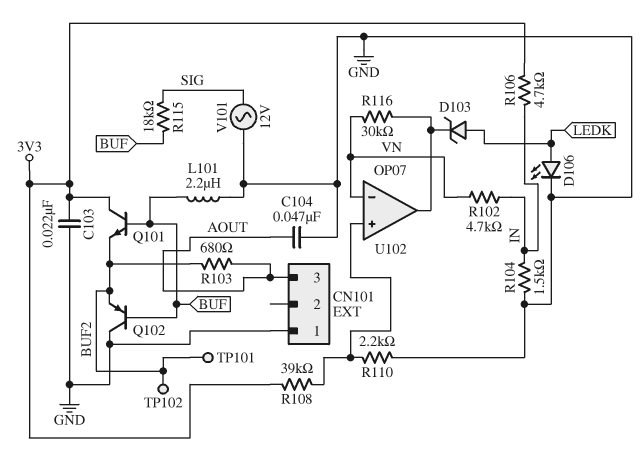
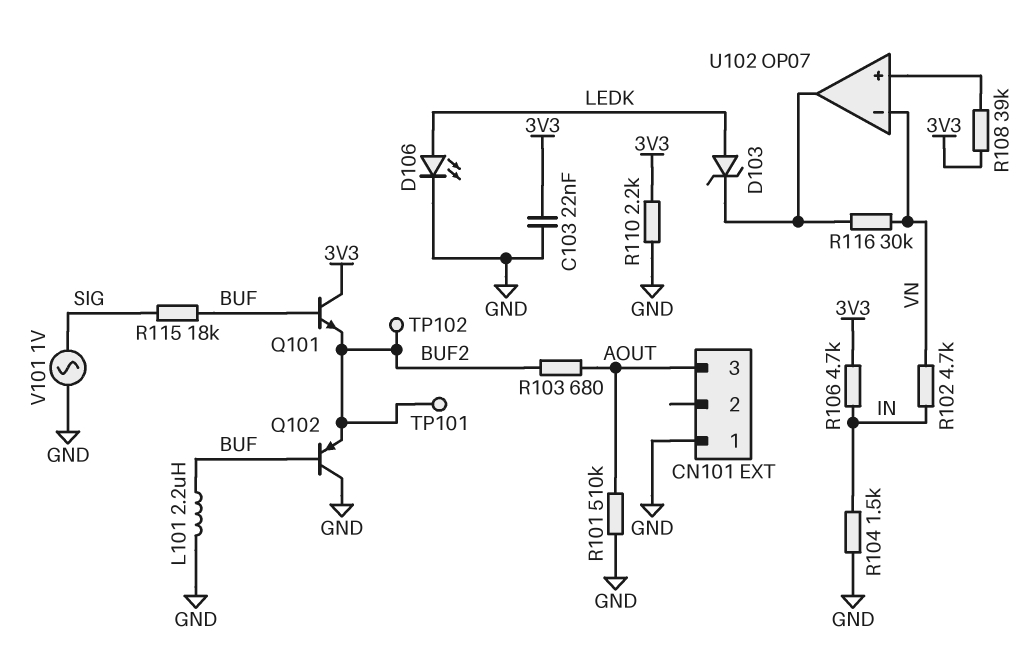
C104: 47nF (AOUT, GND) -> none
R101: none -> 510k (AOUT, GND)
R110: 2.2k (GND, U102/in+) -> 2.2k (3V3, GND)
V101: AC 12V (GND, SIG) -> AC 1V (GND, SIG)

